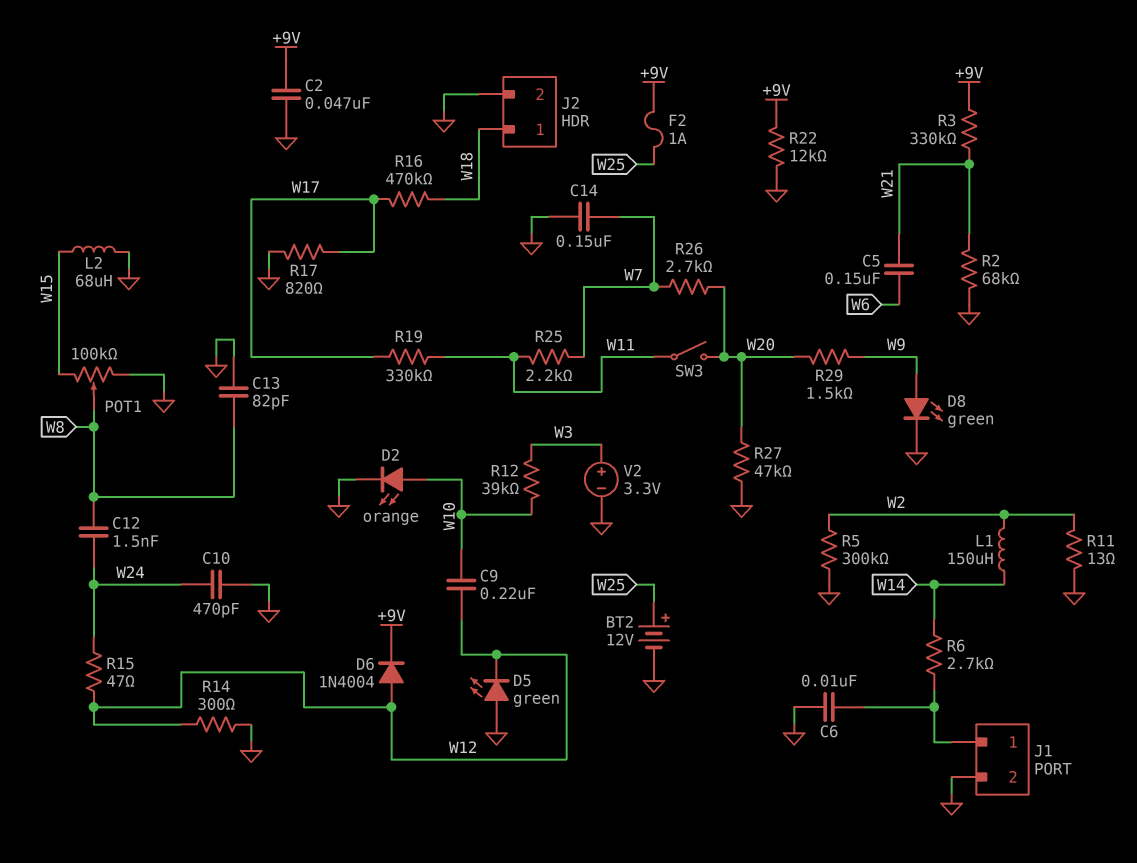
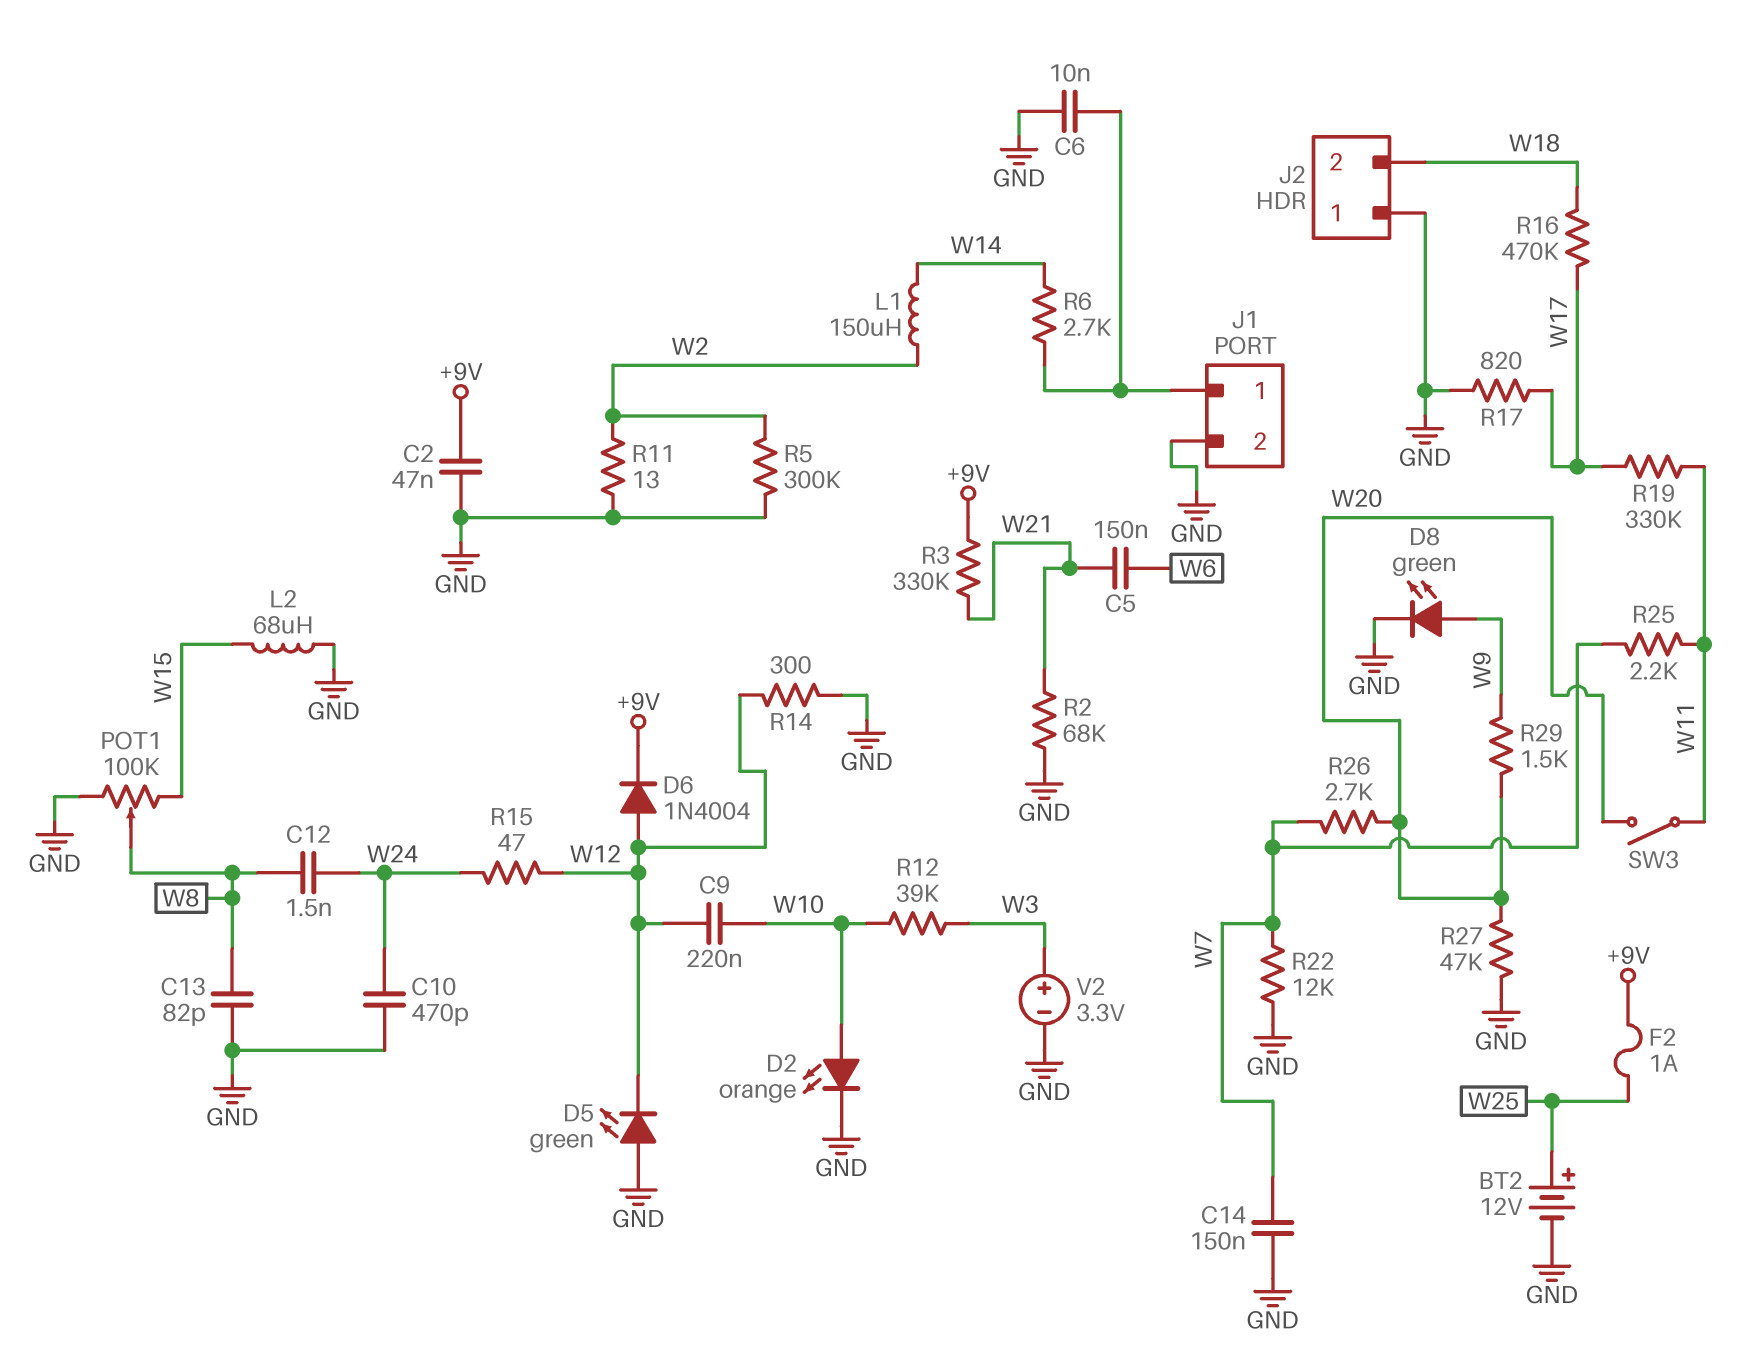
J2 pin 1: W18 -> GND
J2 pin 2: GND -> W18
R22: 12k (+9V, GND) -> 12k (GND, W7)

